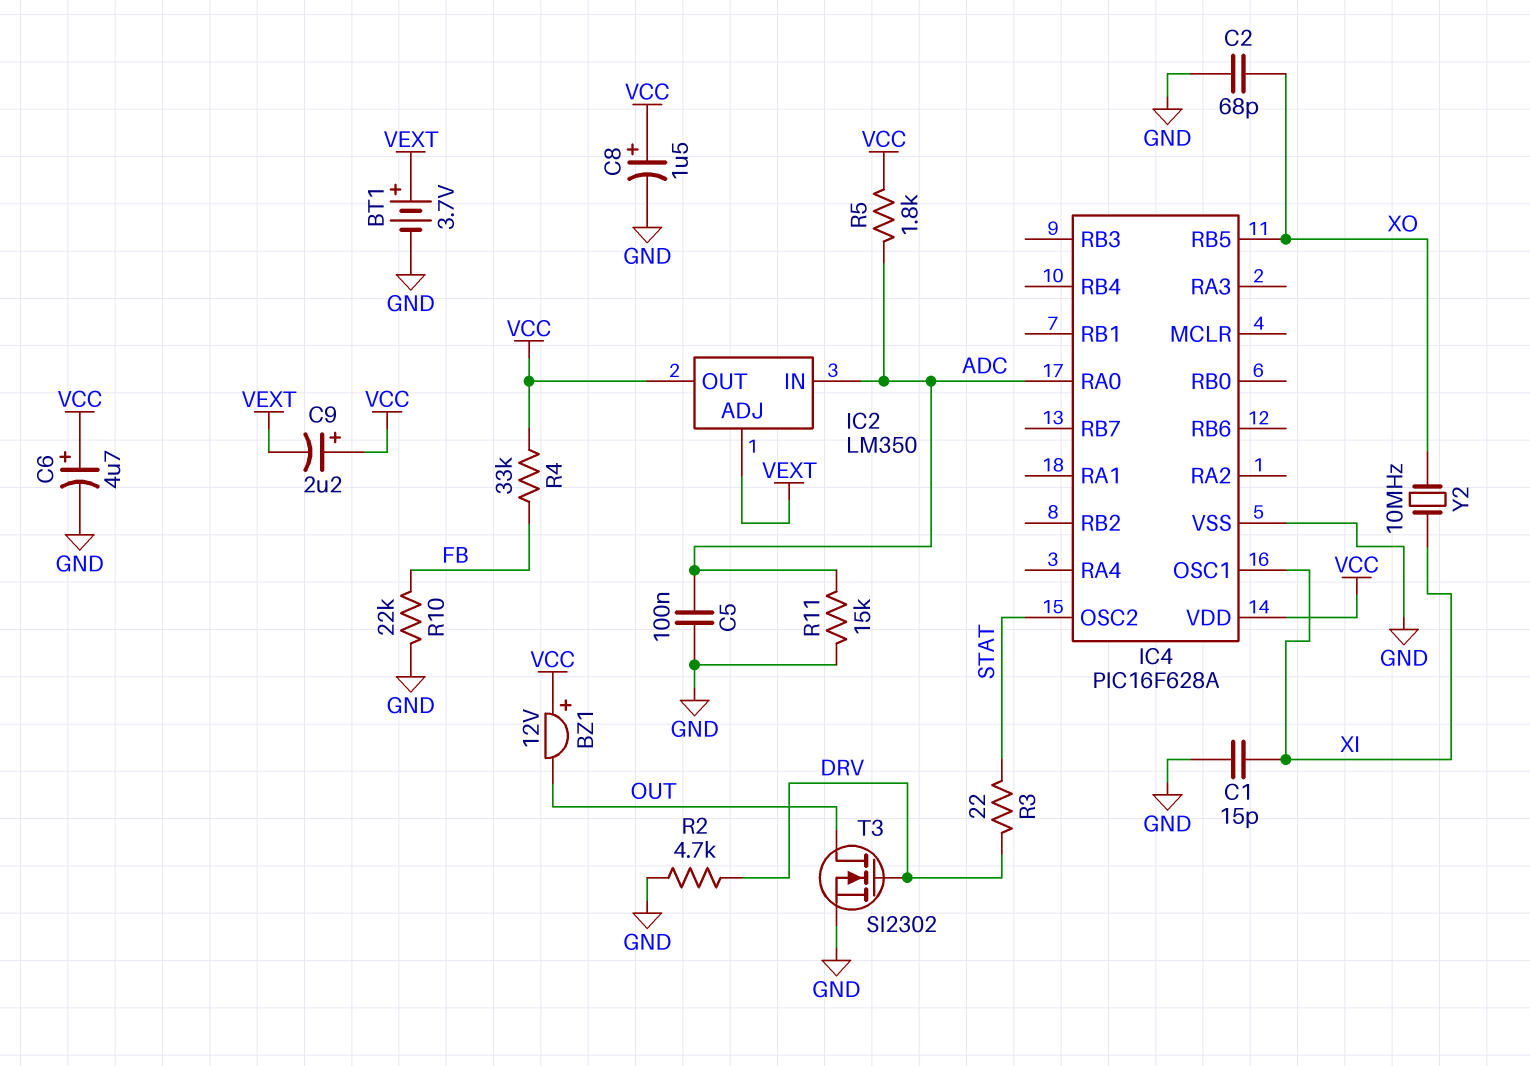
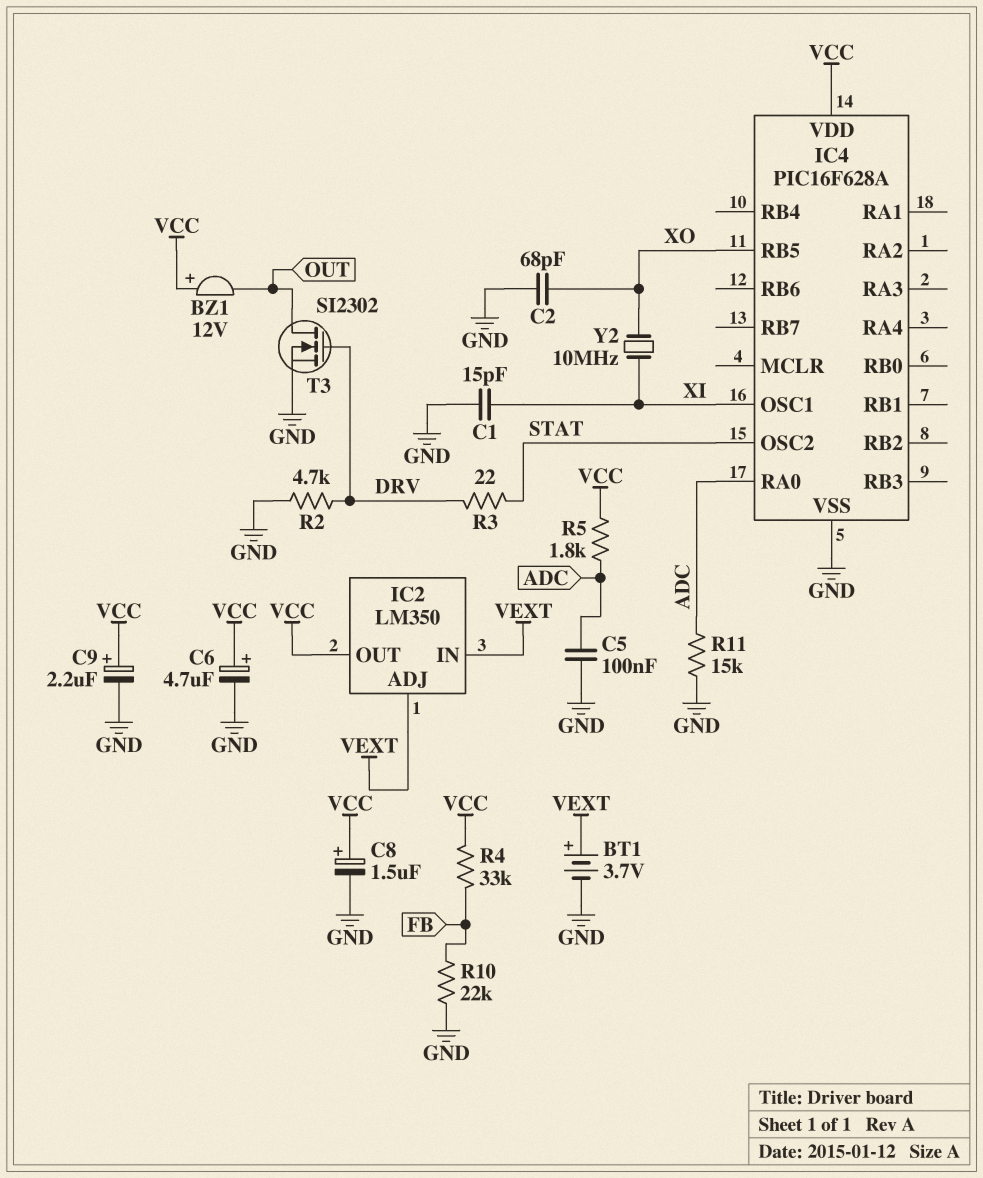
C9: 2.2uF (plus VCC, minus VEXT) -> 2.2uF (plus VCC, minus GND)
IC2 pin IN: ADC -> VEXT

